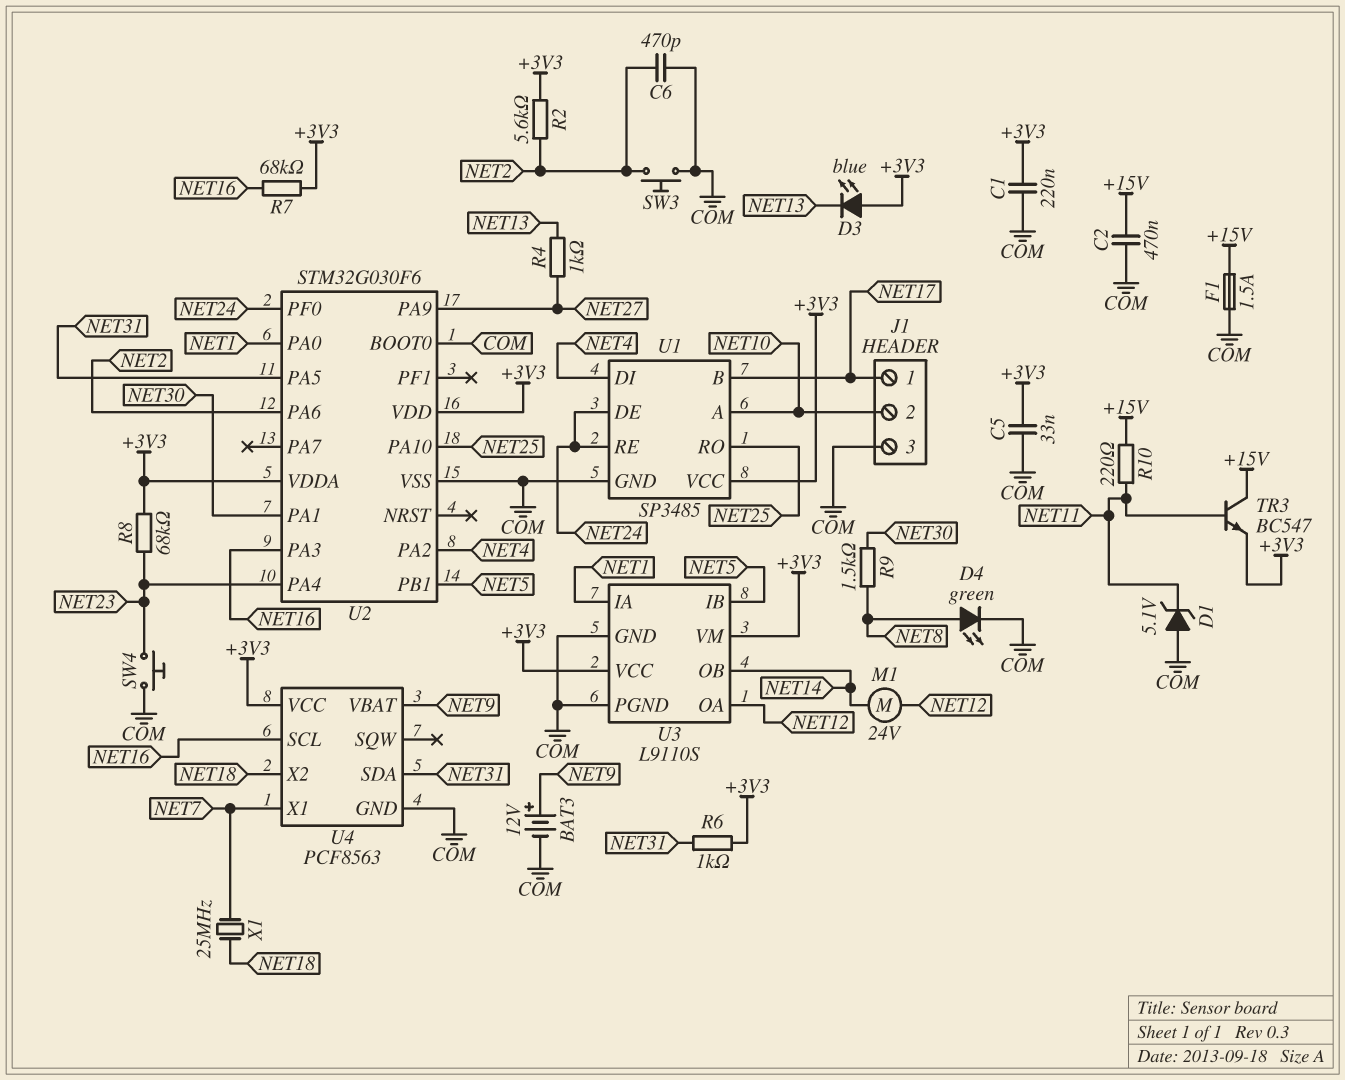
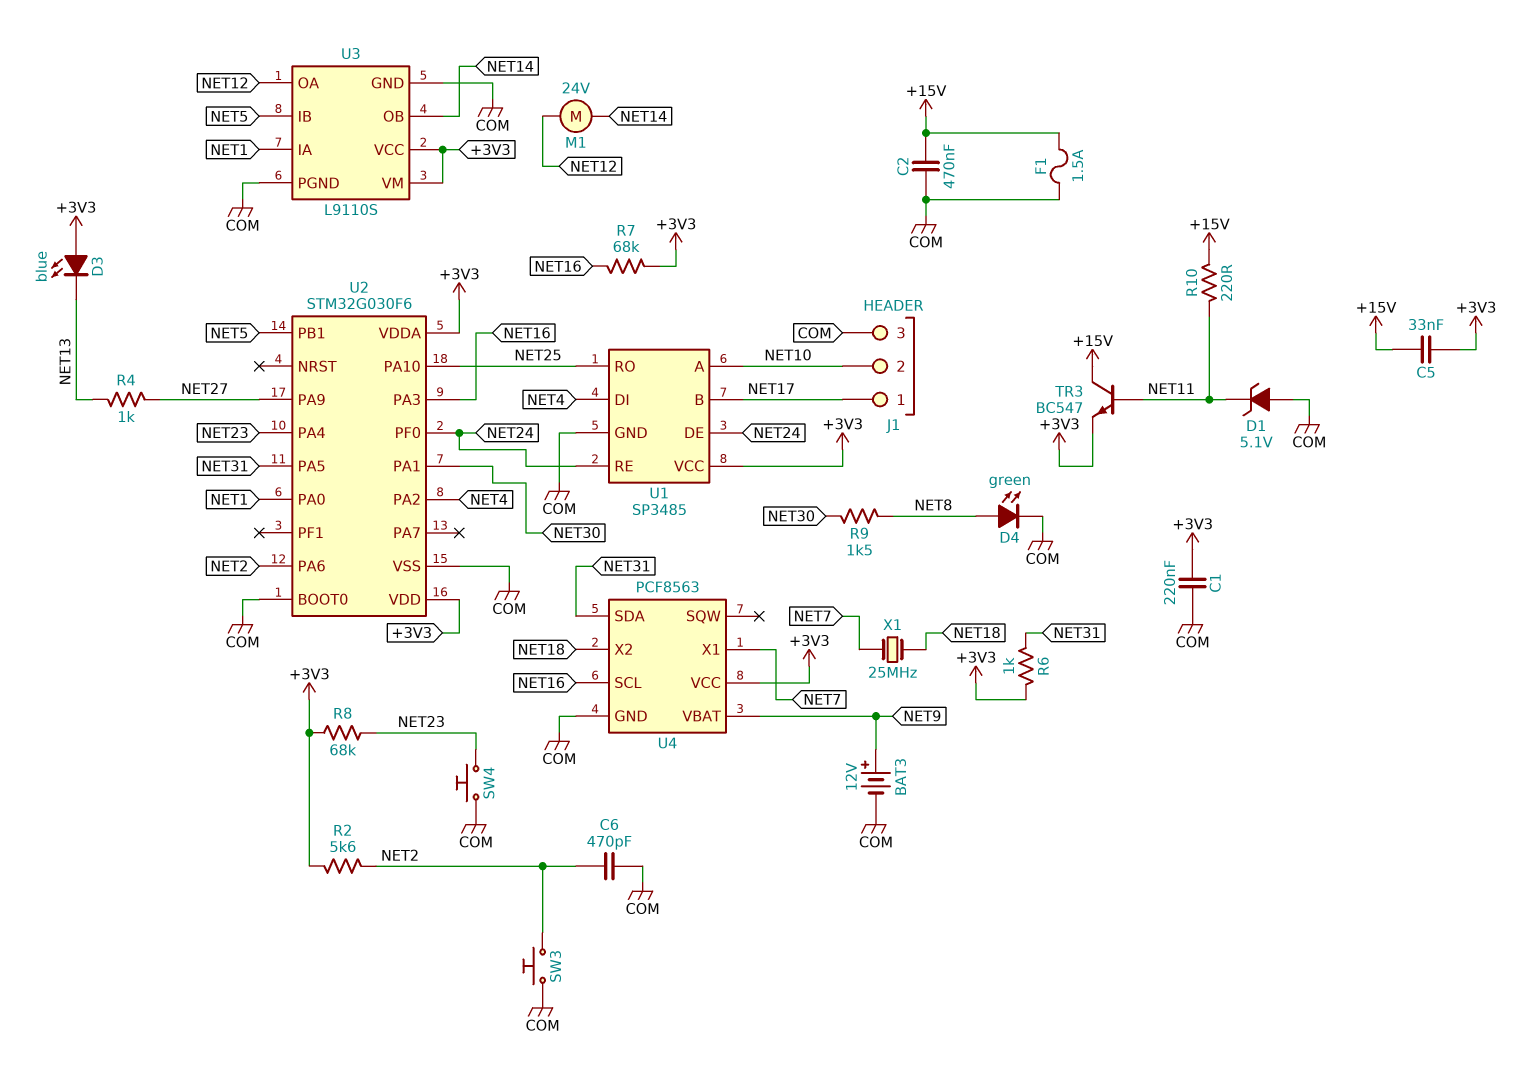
C5: 33nF (+3V3, COM) -> 33nF (+3V3, +15V)

